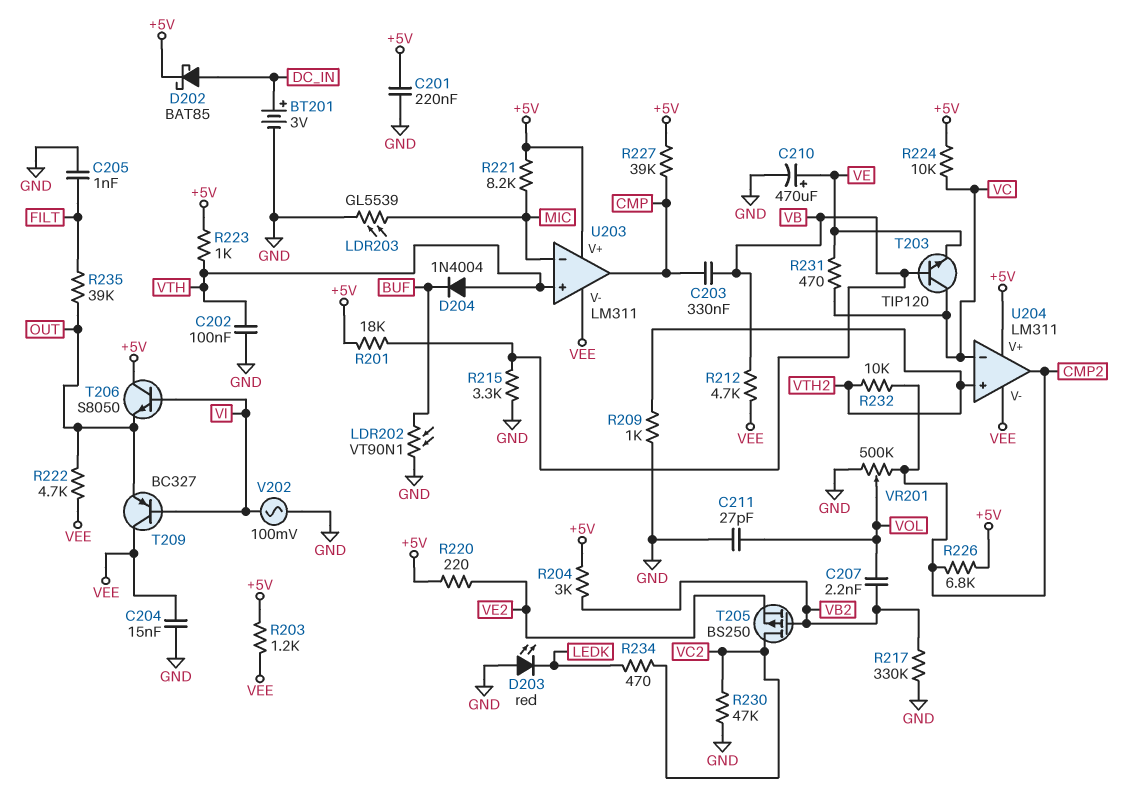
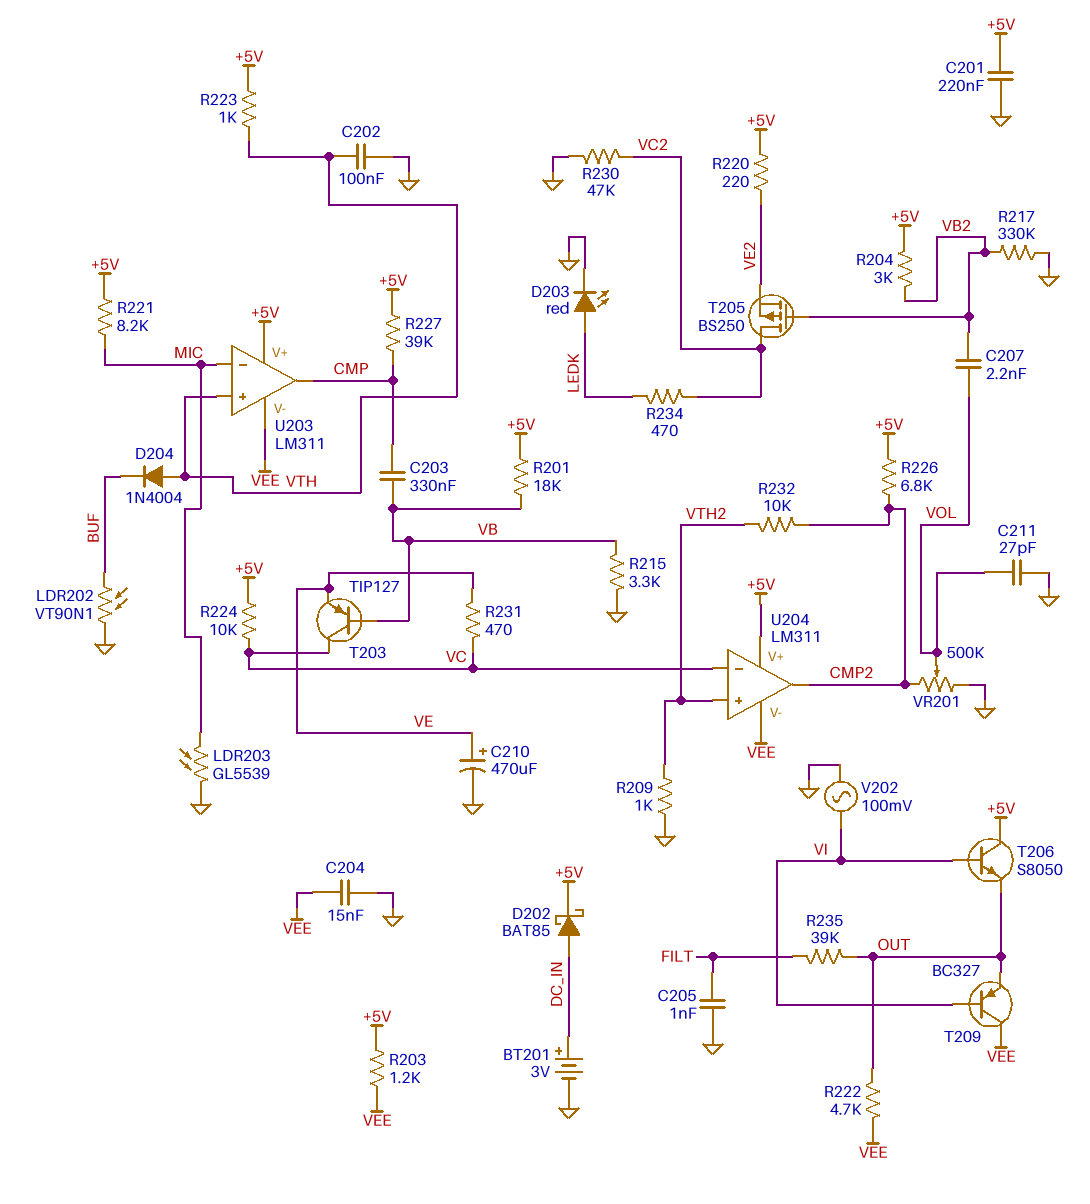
D203: LED red (A GND, K LEDK) -> LED red (A LEDK, K GND)
R212: 4.7k (VB, VEE) -> none
T203: NPN TIP120 (B VB, C VC, E VE) -> PNP TIP127 (B VB, C VC, E VE)

